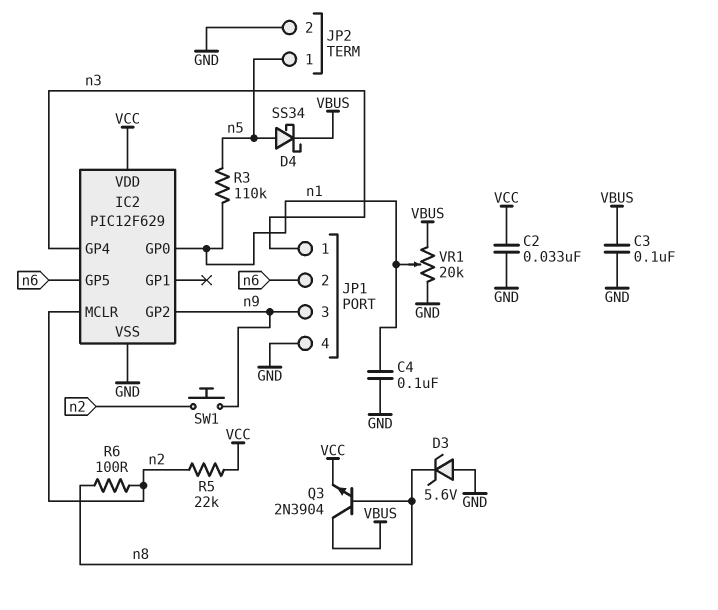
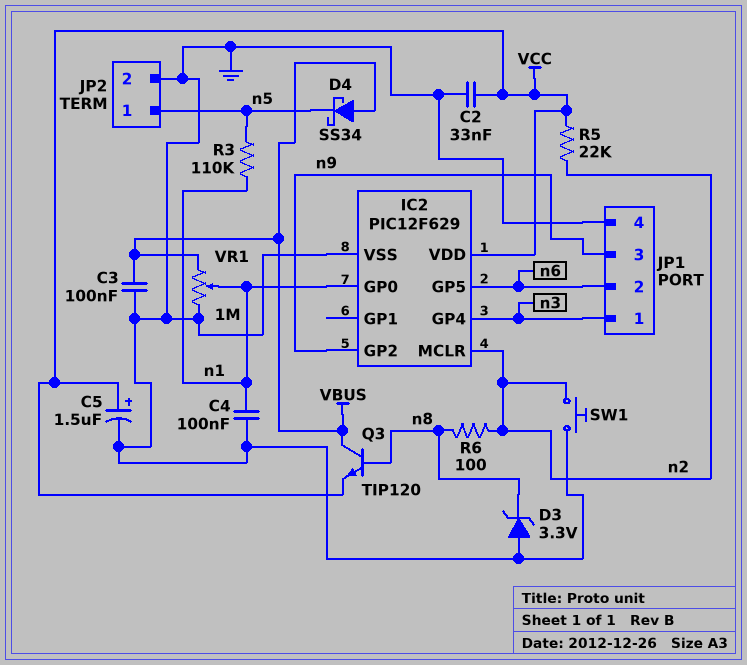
C5: none -> 1.5uF (plus VCC, minus GND)
D3: zener 5.6V (A GND, K n8) -> zener 3.3V (A GND, K n8)
D4: schottky SS34 (A n5, K VBUS) -> schottky SS34 (A VBUS, K n5)
Q3: NPN 2N3904 (B n8, C VBUS, E VCC) -> NPN TIP120 (B n8, C VBUS, E VCC)
SW1: button (n2, n9) -> button (GND, n2)
VR1: 20k (GND, VBUS, wiper n1) -> 1M (GND, VBUS, wiper n1)

